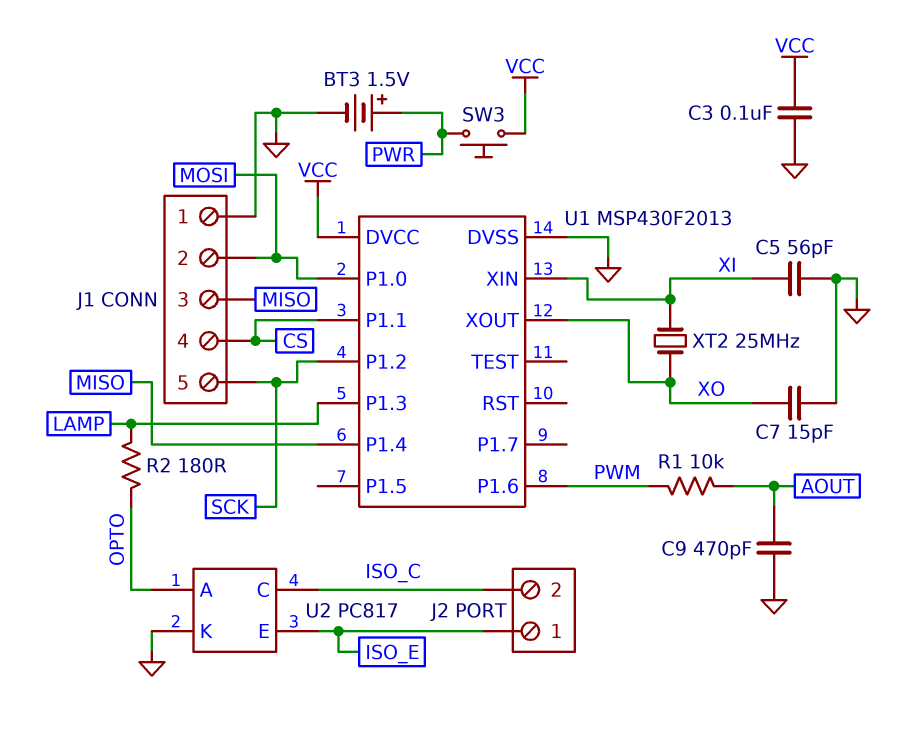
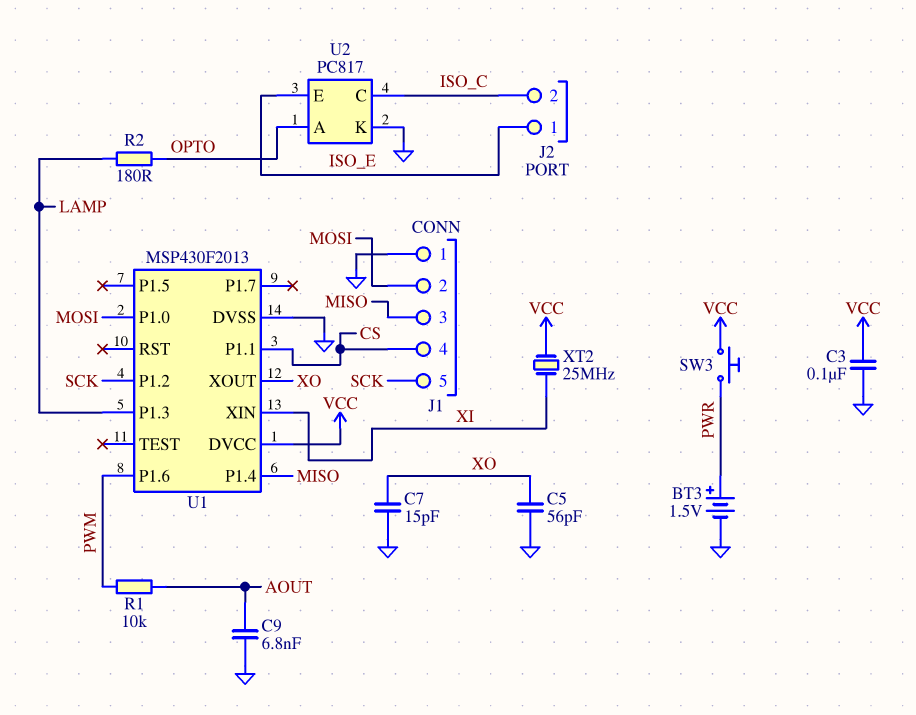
C5: 56pF (GND, XI) -> 56pF (GND, XO)
C9: 470pF (AOUT, GND) -> 6.8nF (AOUT, GND)
XT2: 25MHz (XI, XO) -> 25MHz (VCC, XI)

